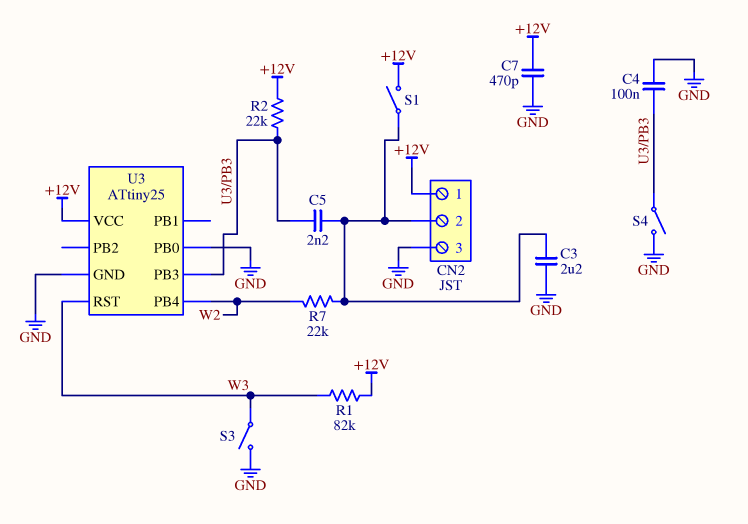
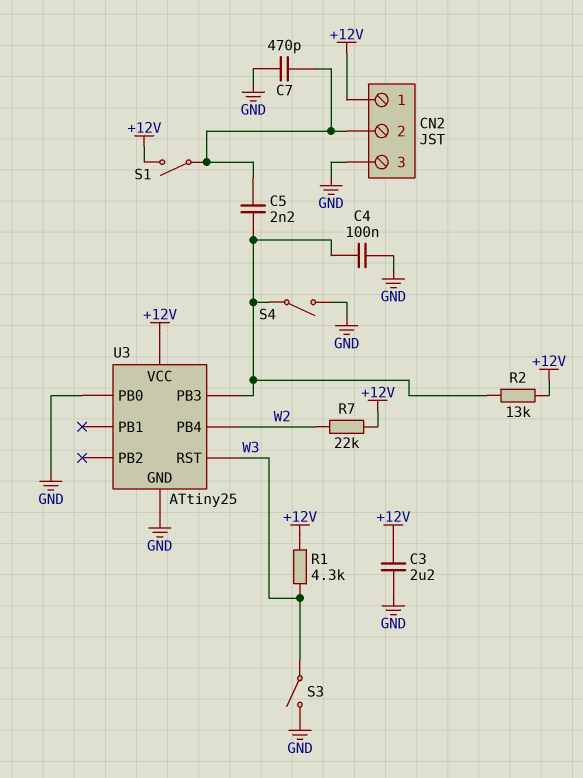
C3: 2.2uF (CN2/2, GND) -> 2.2uF (+12V, GND)
C7: 470pF (+12V, GND) -> 470pF (CN2/2, GND)
R1: 82k (+12V, W3) -> 4.3k (+12V, W3)
R2: 22k (+12V, U3/PB3) -> 13k (+12V, U3/PB3)
R7: 22k (CN2/2, W2) -> 22k (+12V, W2)

